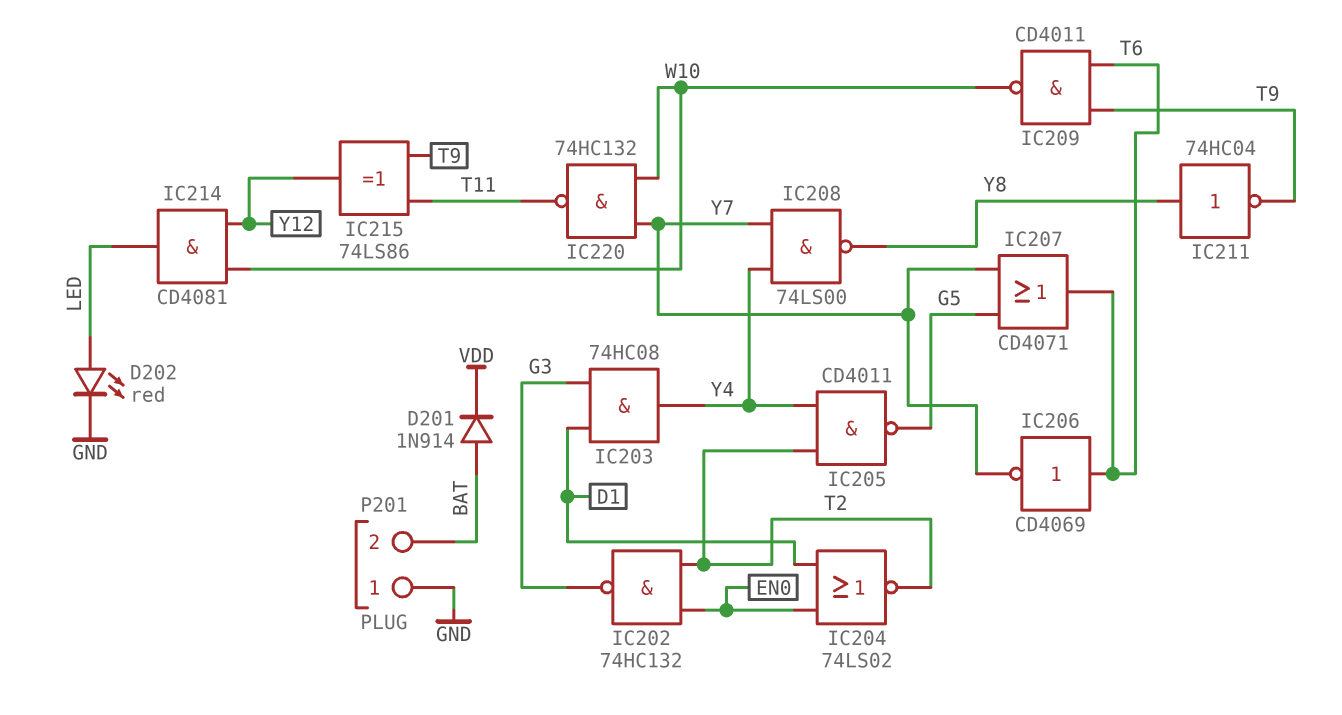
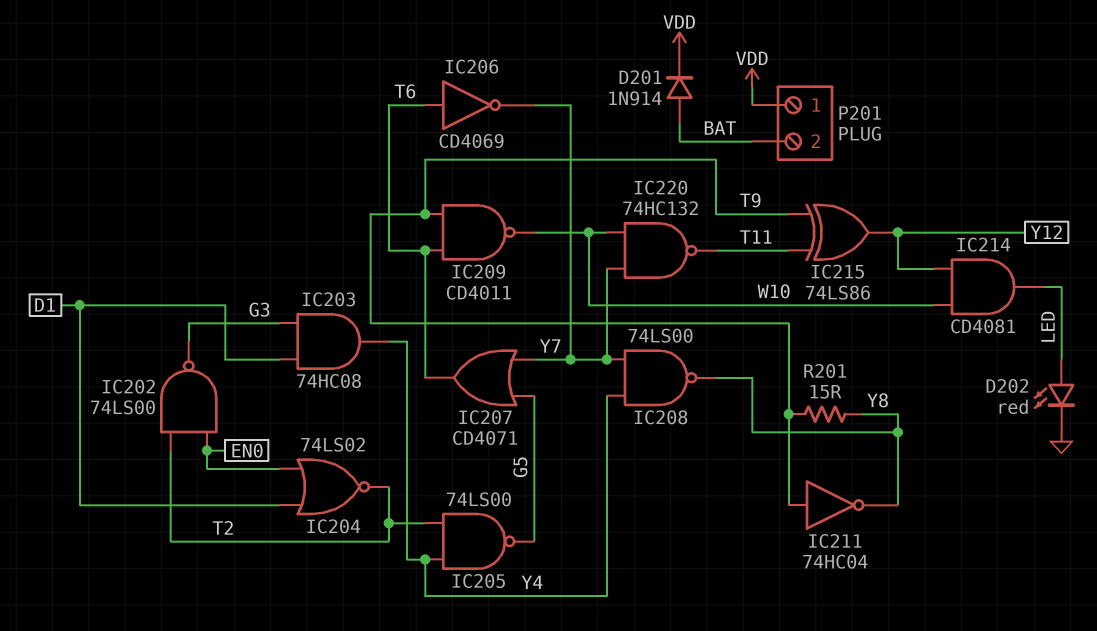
IC202: NAND 74HC132 (in EN0, in T2, out G3) -> NAND 74LS00 (in EN0, in T2, out G3)
IC205: NAND CD4011 (in T2, in Y4, out G5) -> NAND 74LS00 (in T2, in Y4, out G5)
IC211: NOT 74HC04 (in Y8, out T9) -> NOT 74HC04 (in T9, out Y8)
P201 pin 1: GND -> VDD
R201: none -> 15 (T9, Y8)

